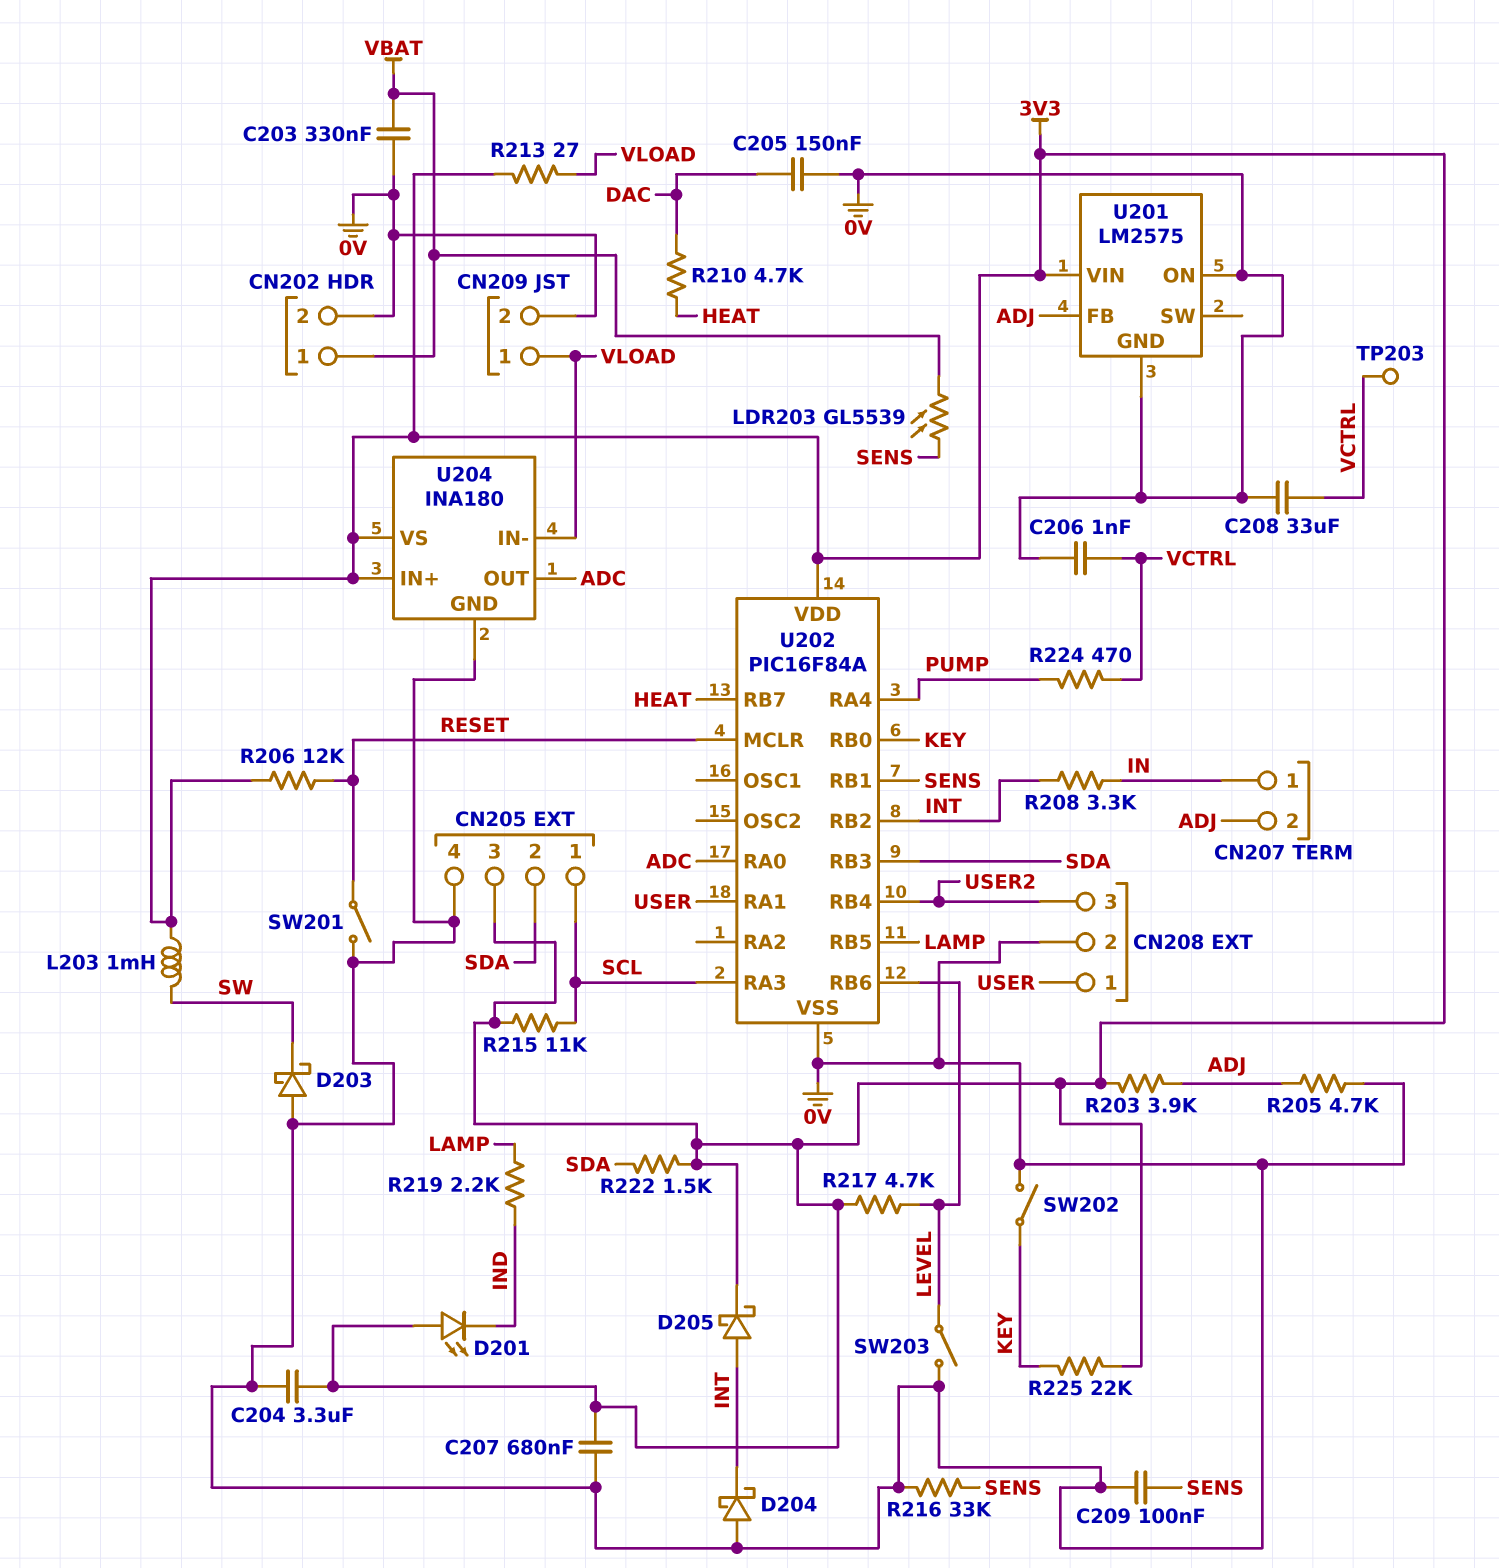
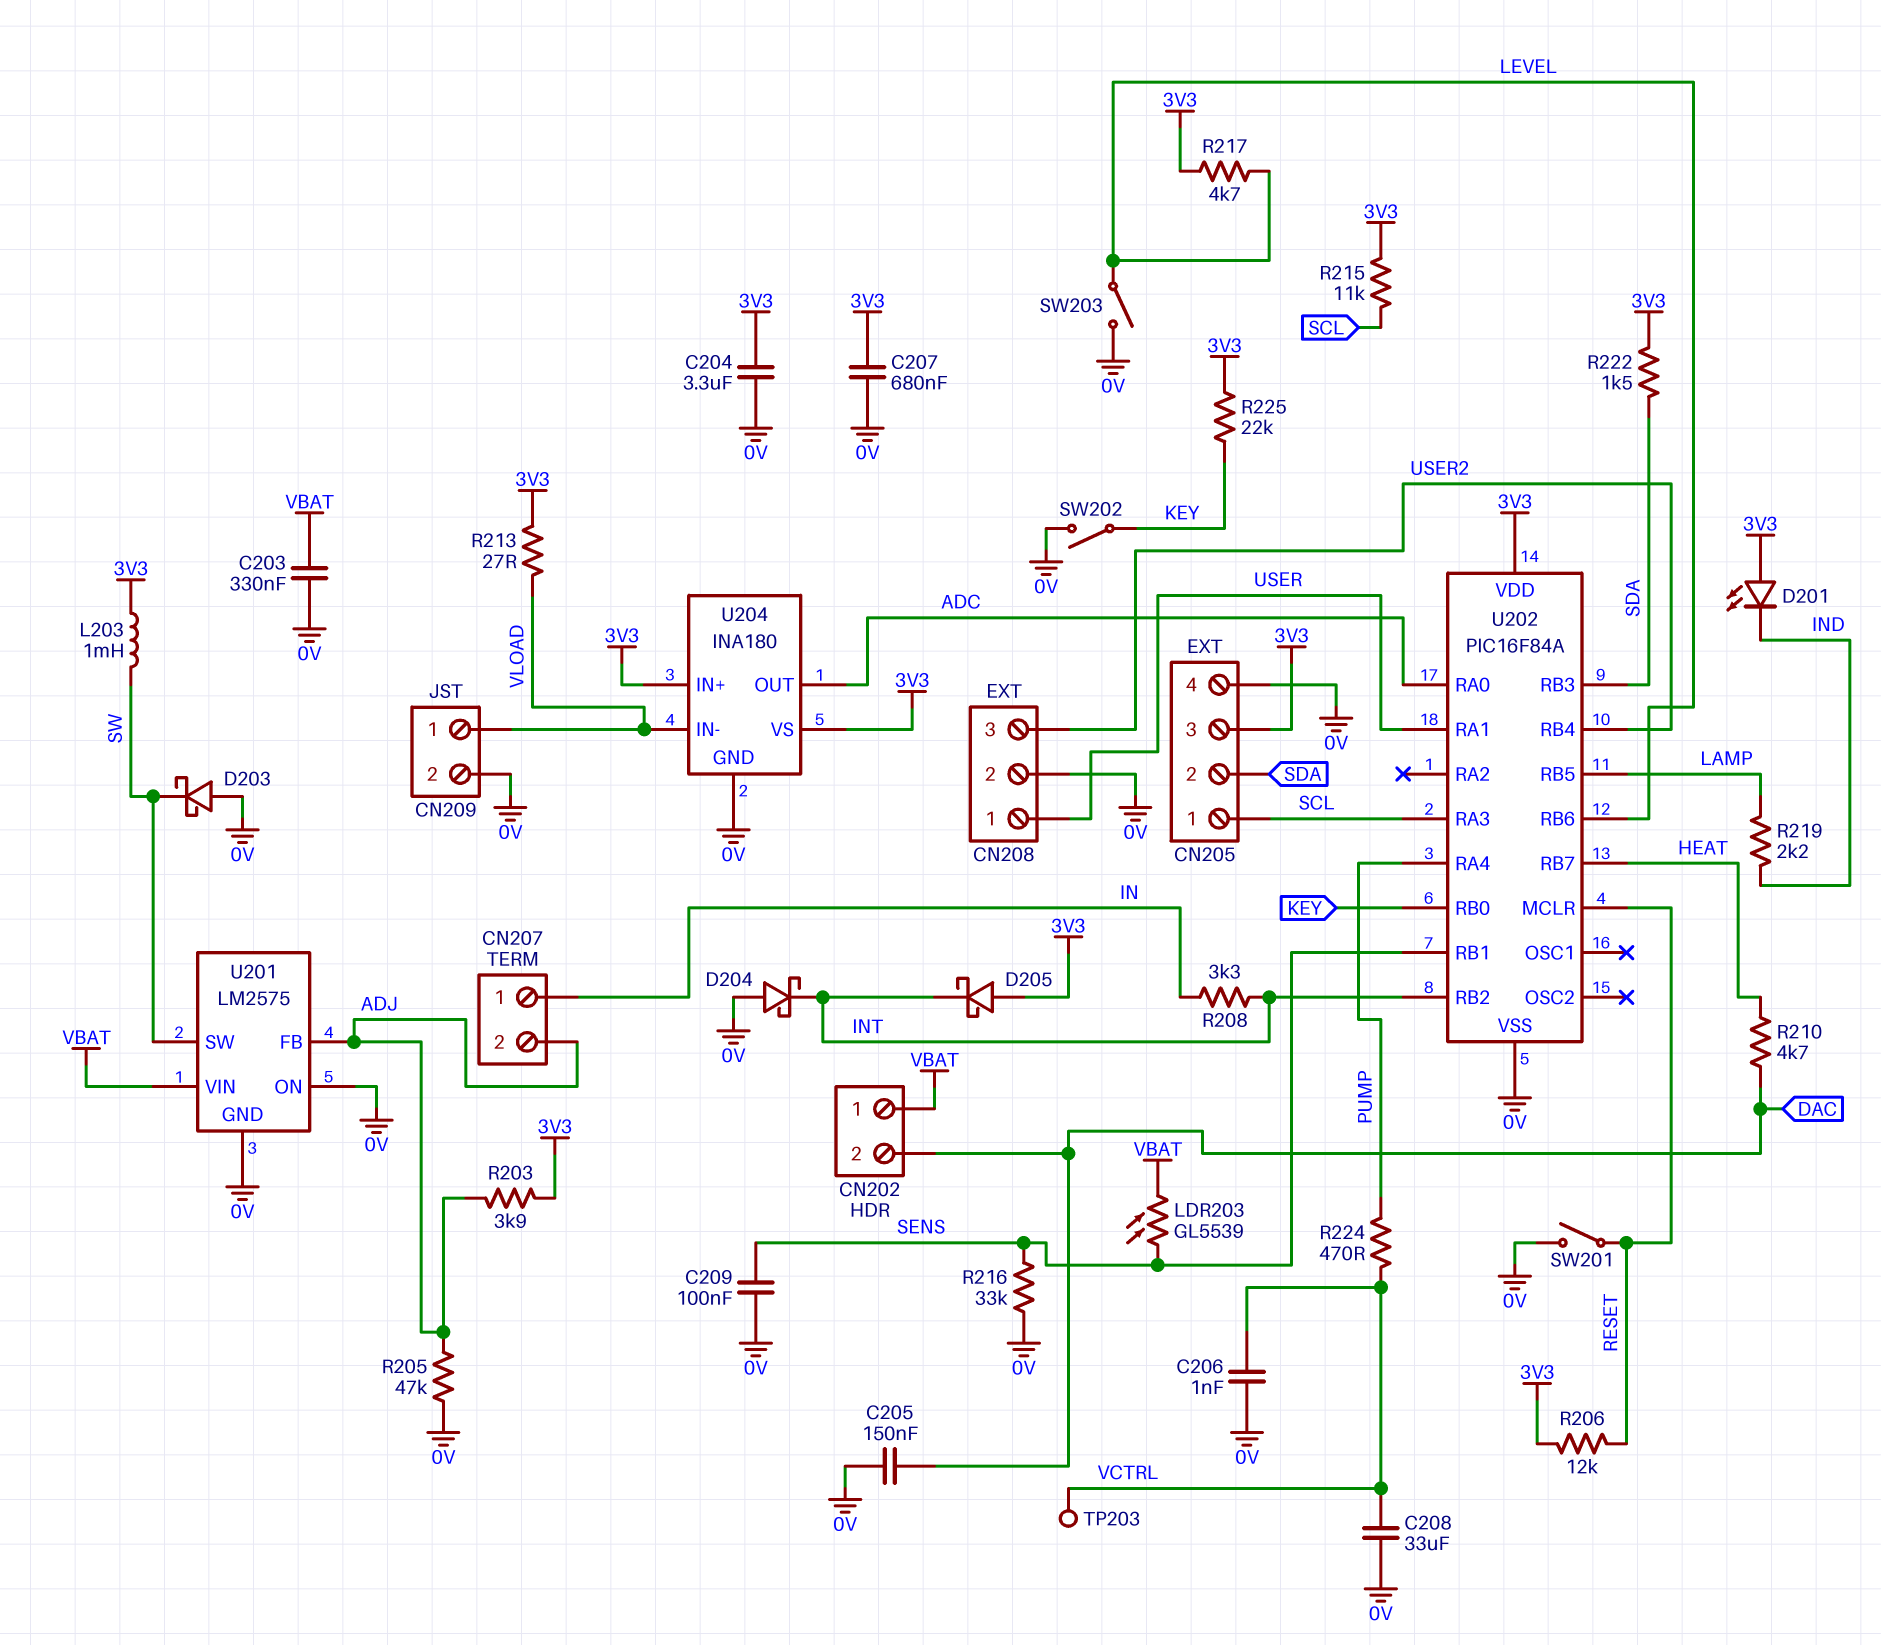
CN202 pin 2: 0V -> DAC
D205: schottky (A INT, K 3V3) -> schottky (A 3V3, K INT)
R205: 4.7k (0V, ADJ) -> 47k (0V, ADJ)
U201 pin SW: none -> SW
U201 pin VIN: 3V3 -> VBAT

